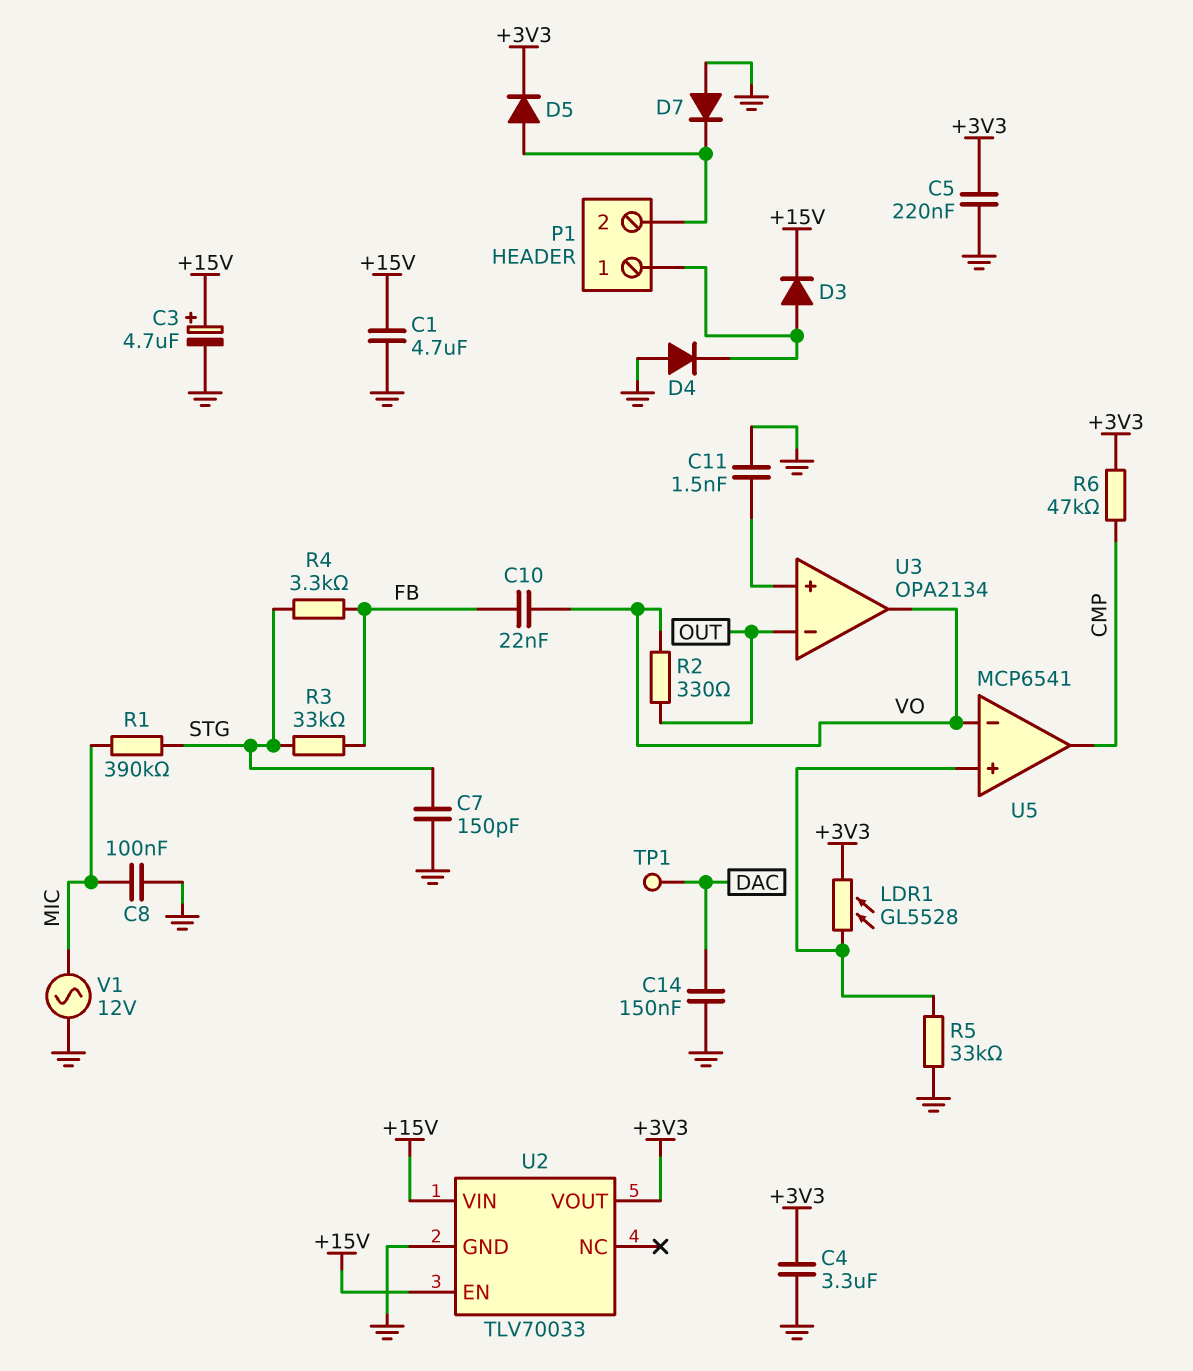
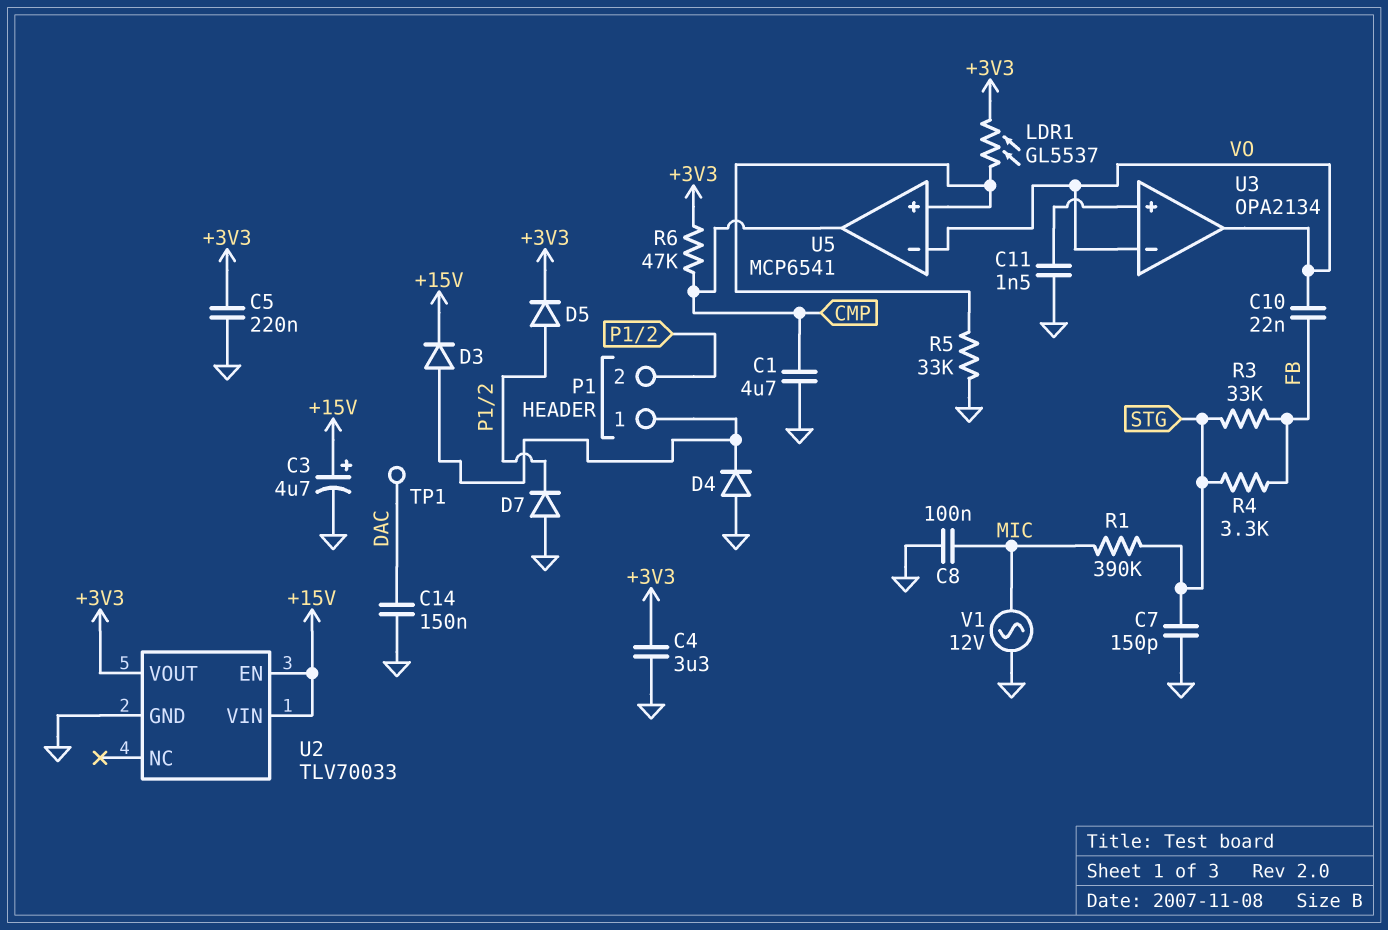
C1: 4.7uF (+15V, GND) -> 4.7uF (CMP, GND)
LDR1: GL5528 (+3V3, U5/in+) -> GL5537 (+3V3, U5/in+)
R2: 330 (OUT, VO) -> none
U3 pin in-: OUT -> VO

